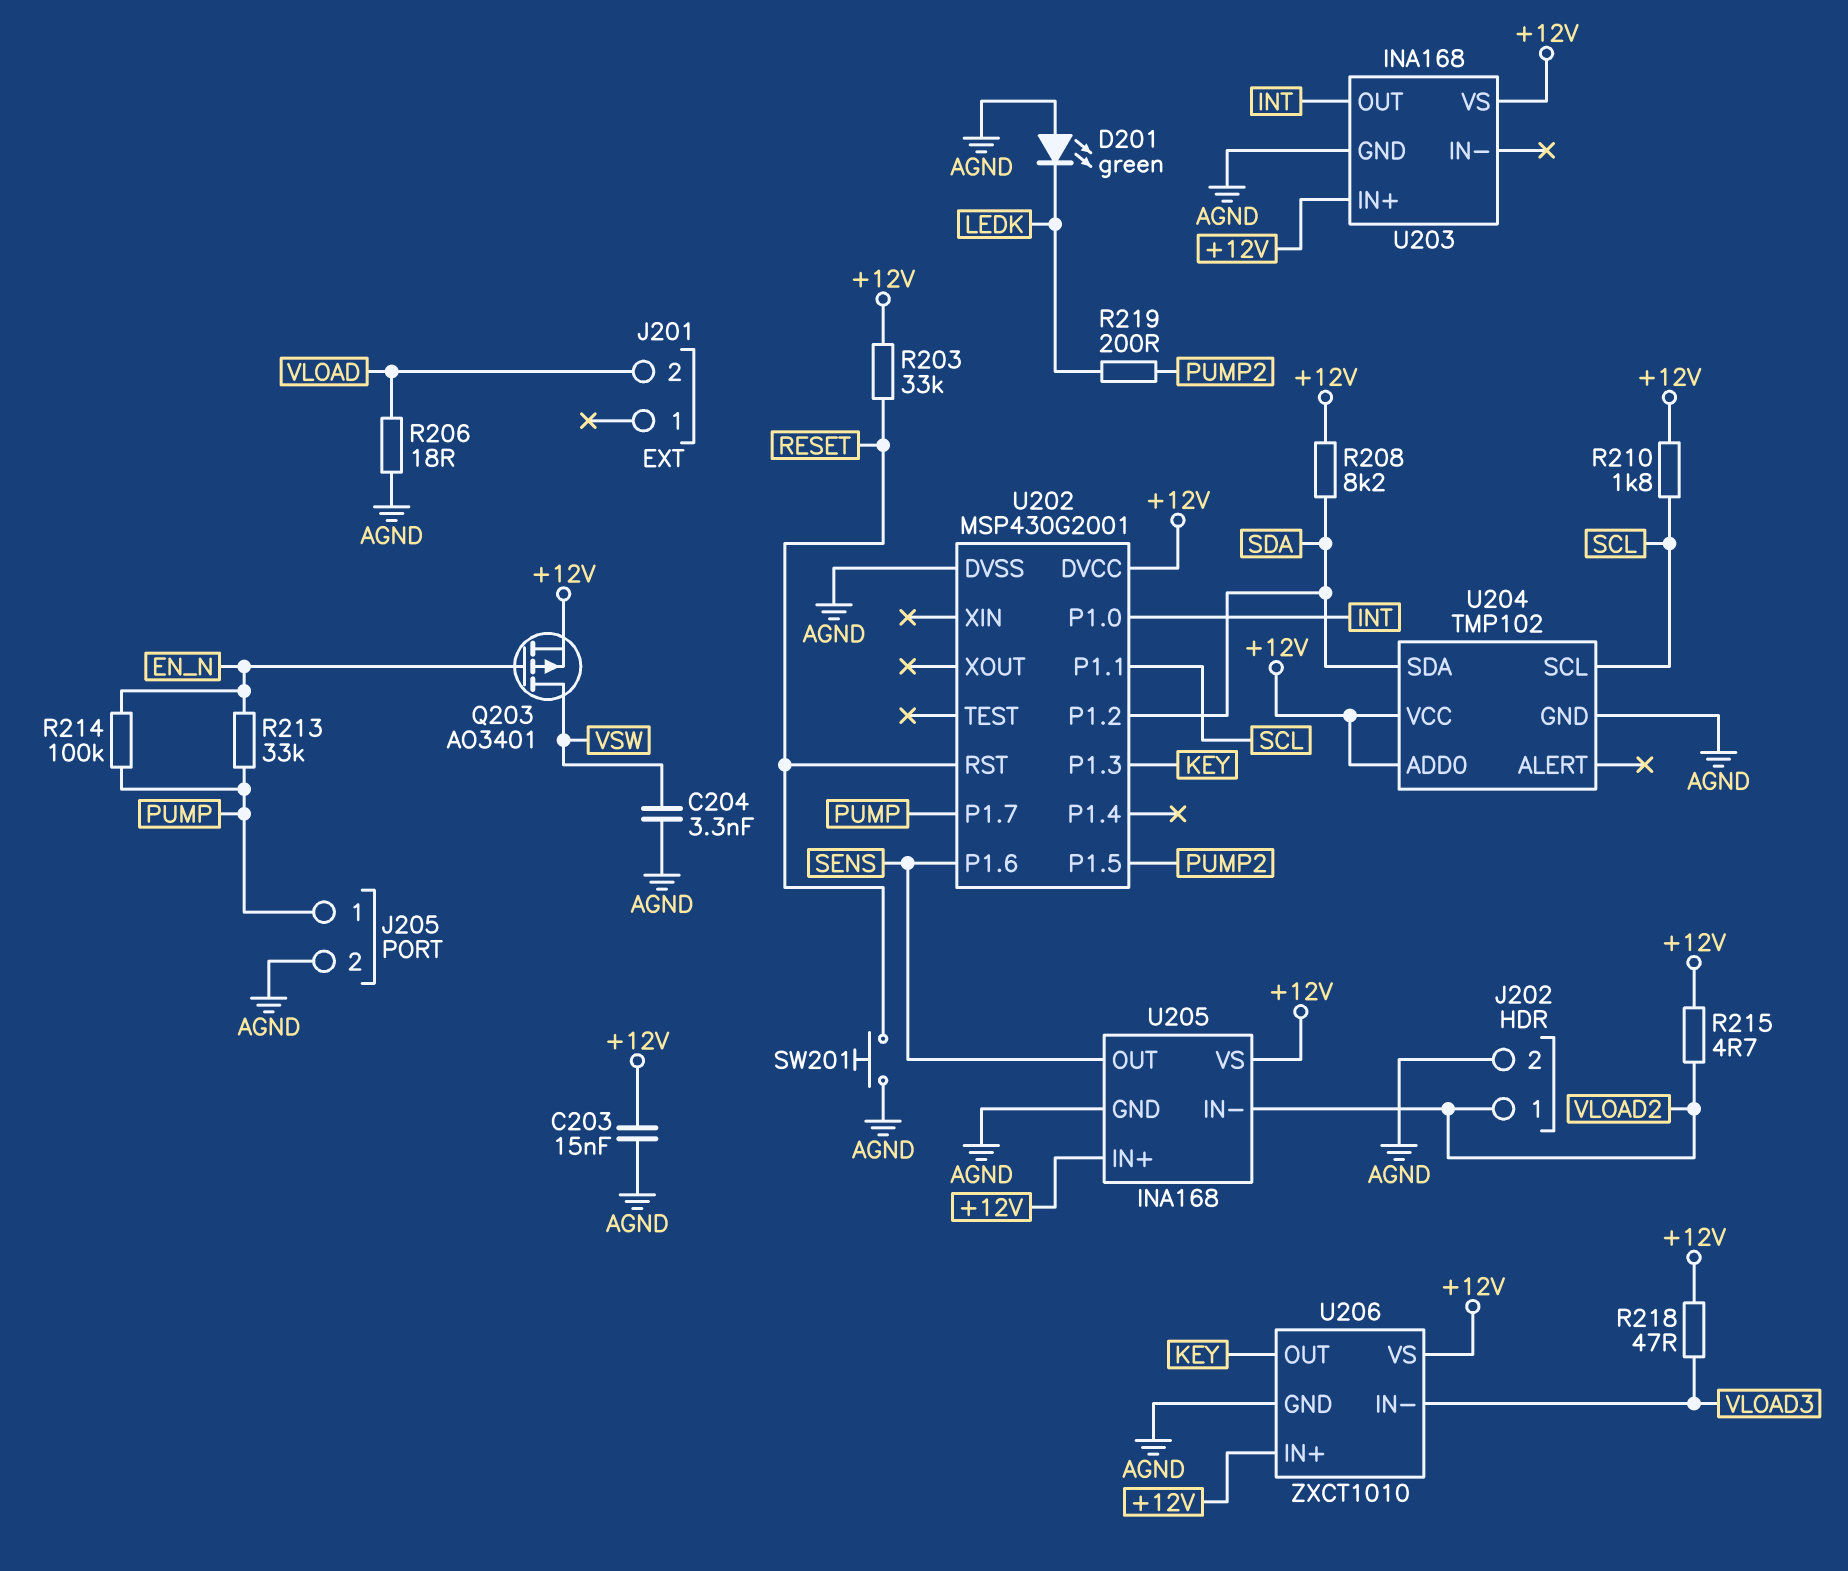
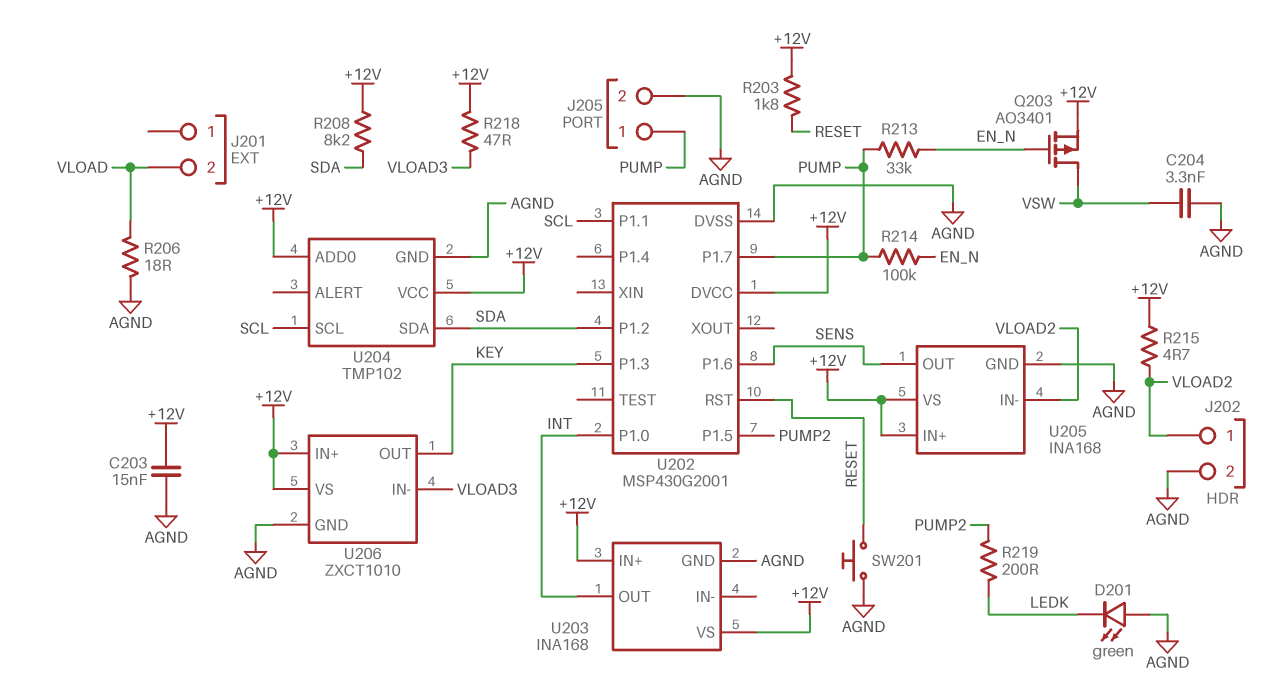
R203: 33k (+12V, RESET) -> 1.8k (+12V, RESET)
R210: 1.8k (+12V, SCL) -> none

